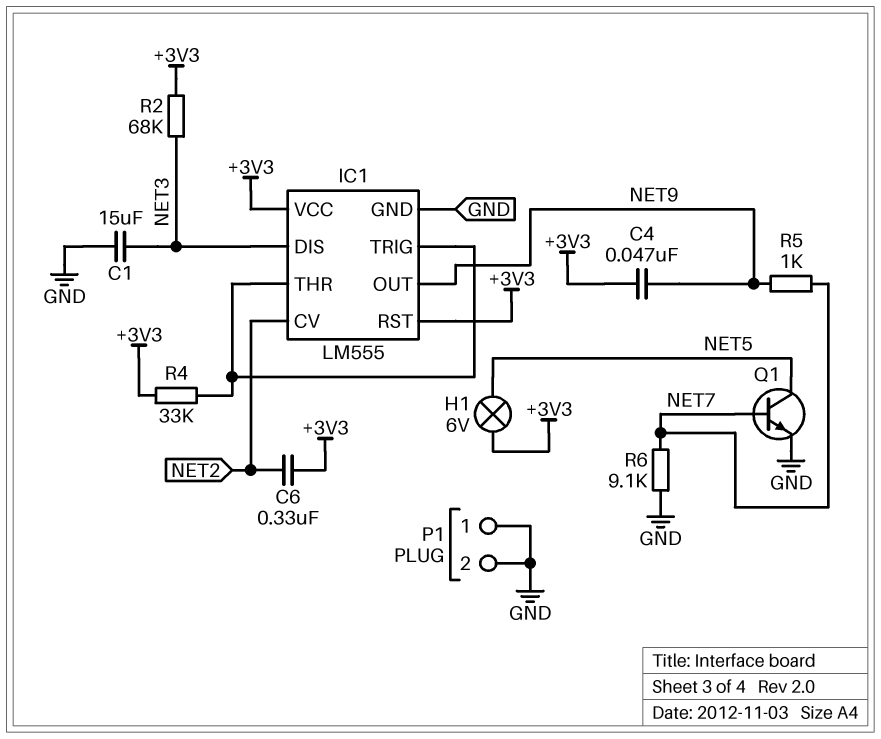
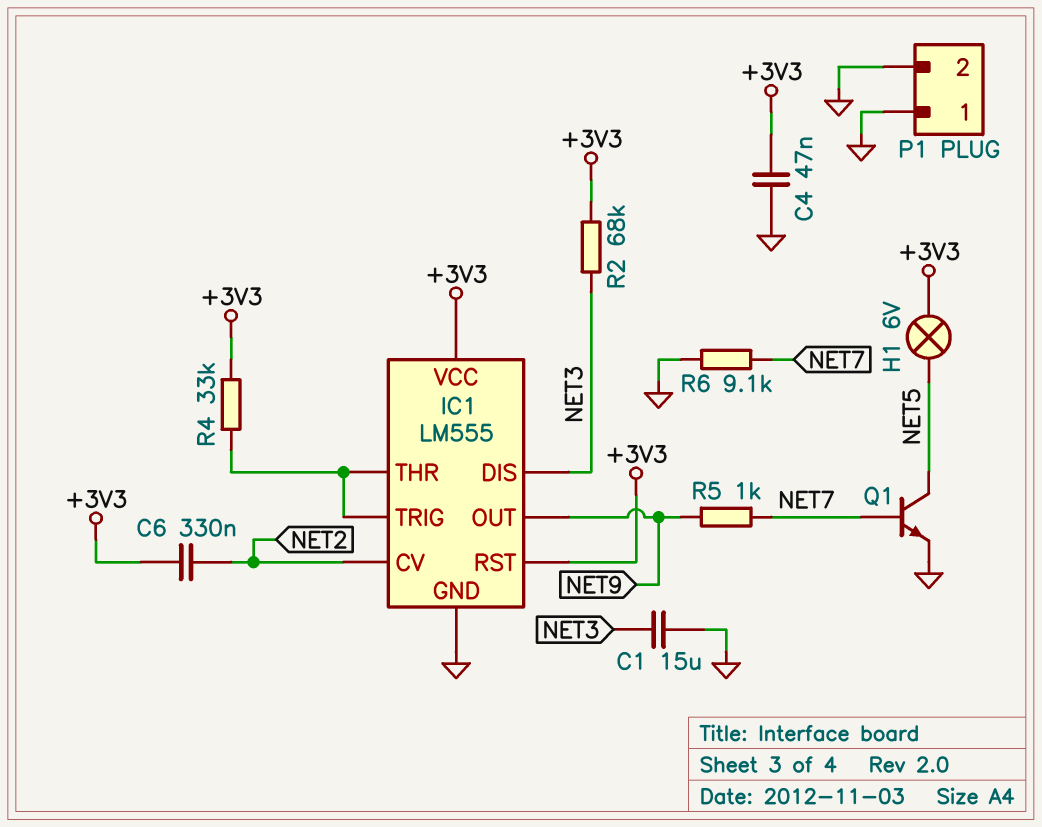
C4: 47nF (+3V3, NET9) -> 47nF (+3V3, GND)

